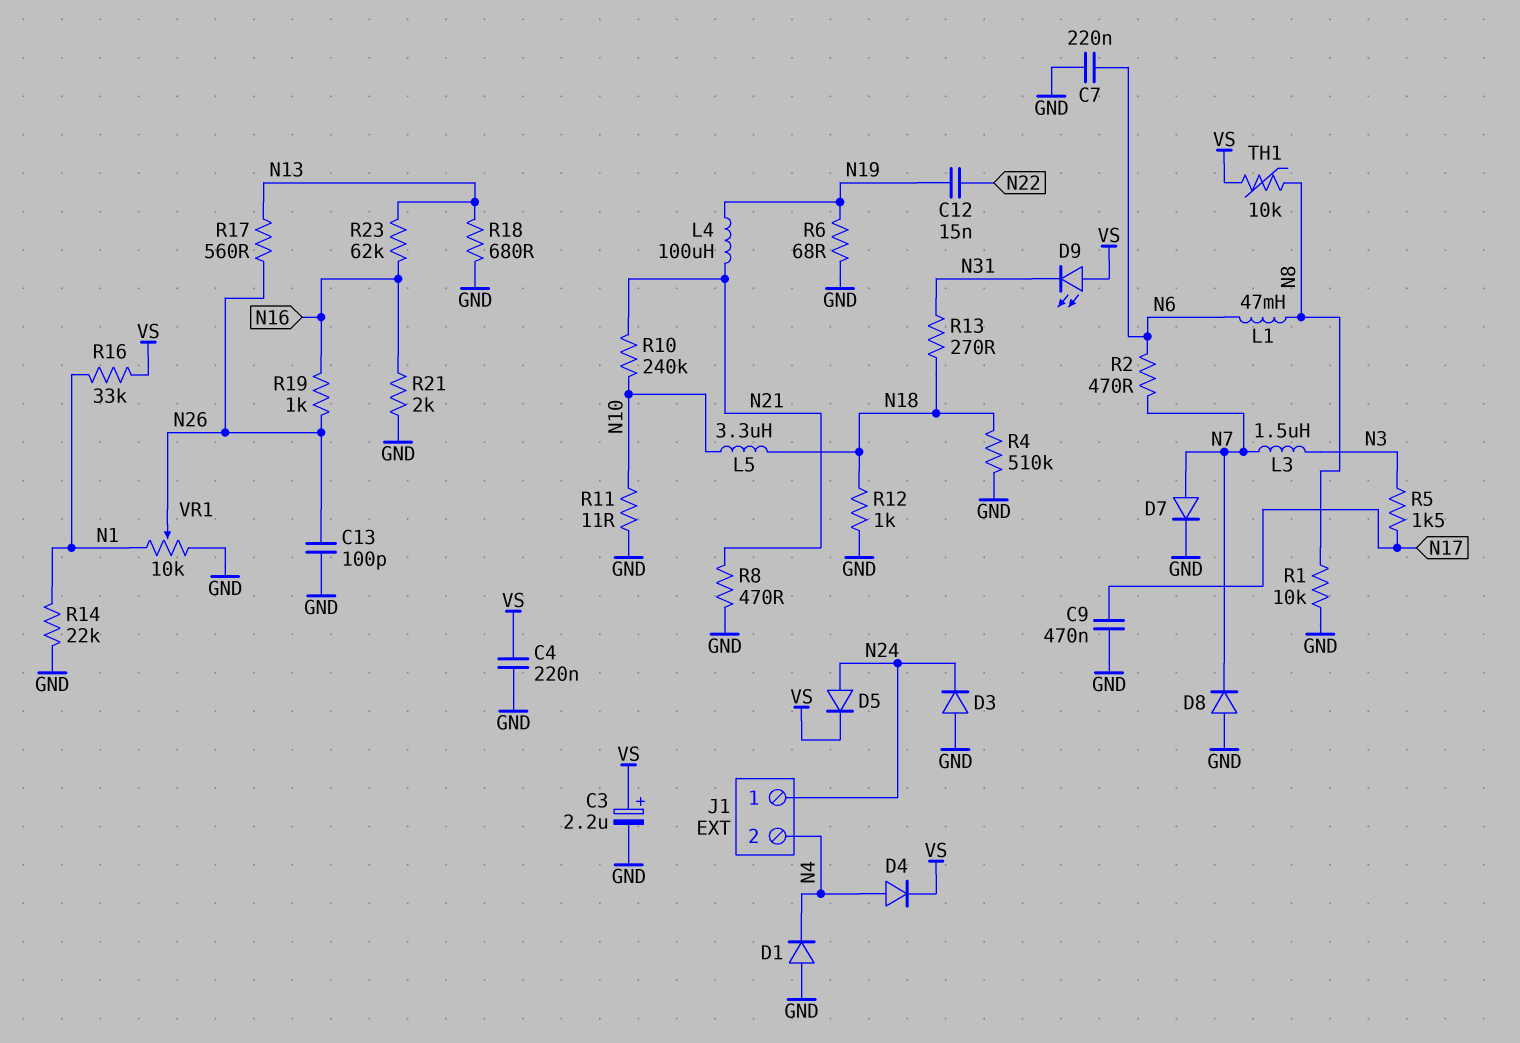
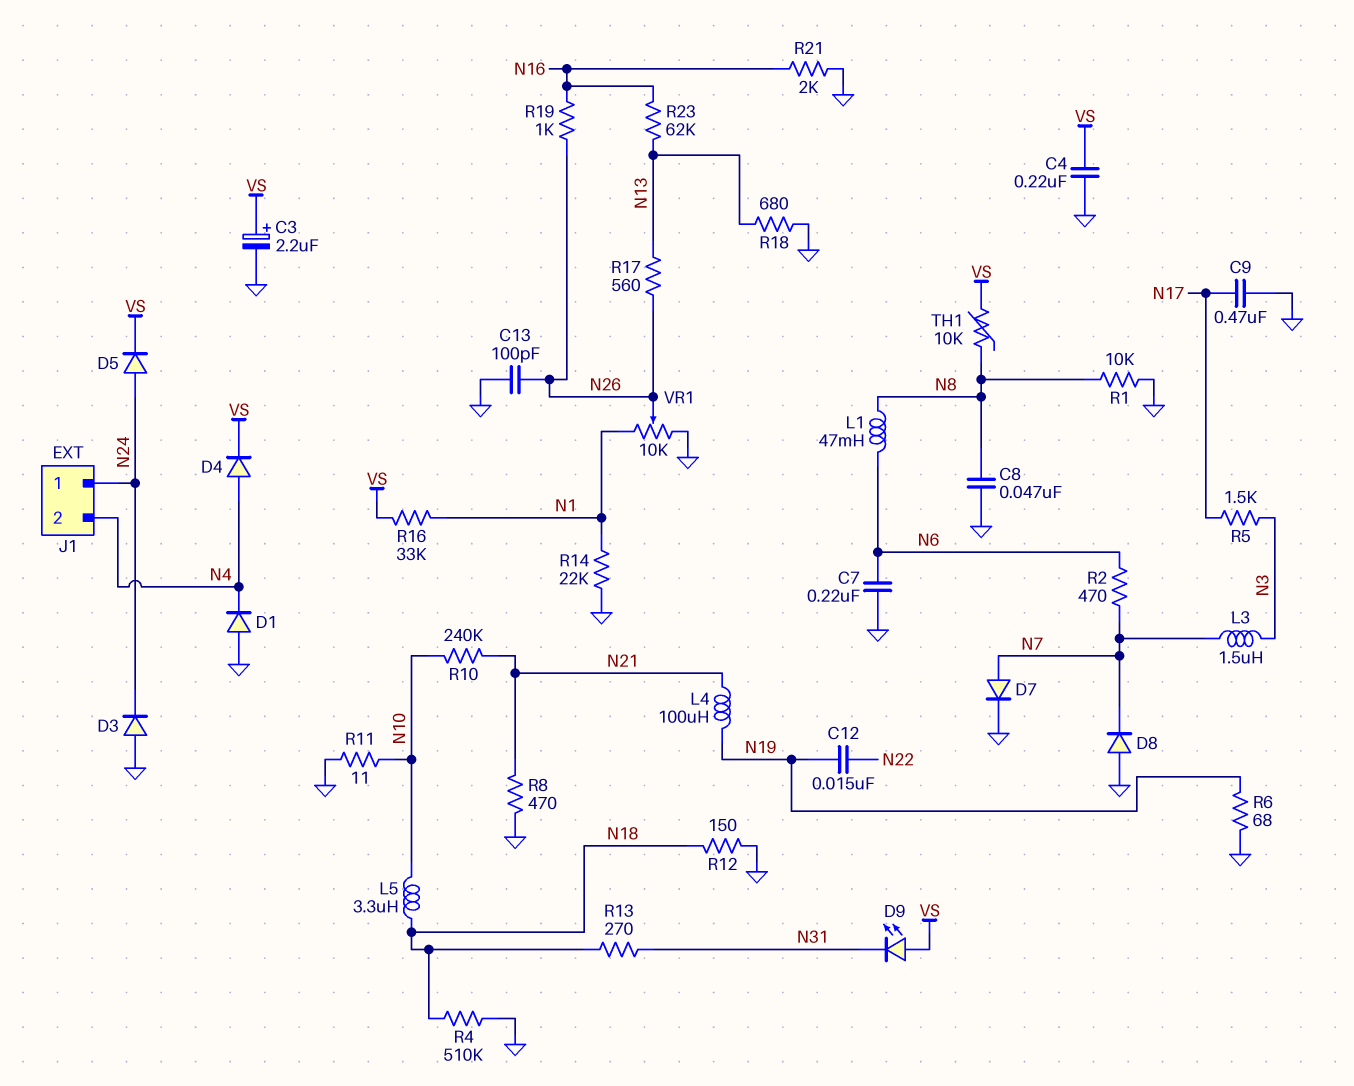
C8: none -> 47nF (GND, N8)
R12: 1k (GND, N18) -> 150 (GND, N18)

